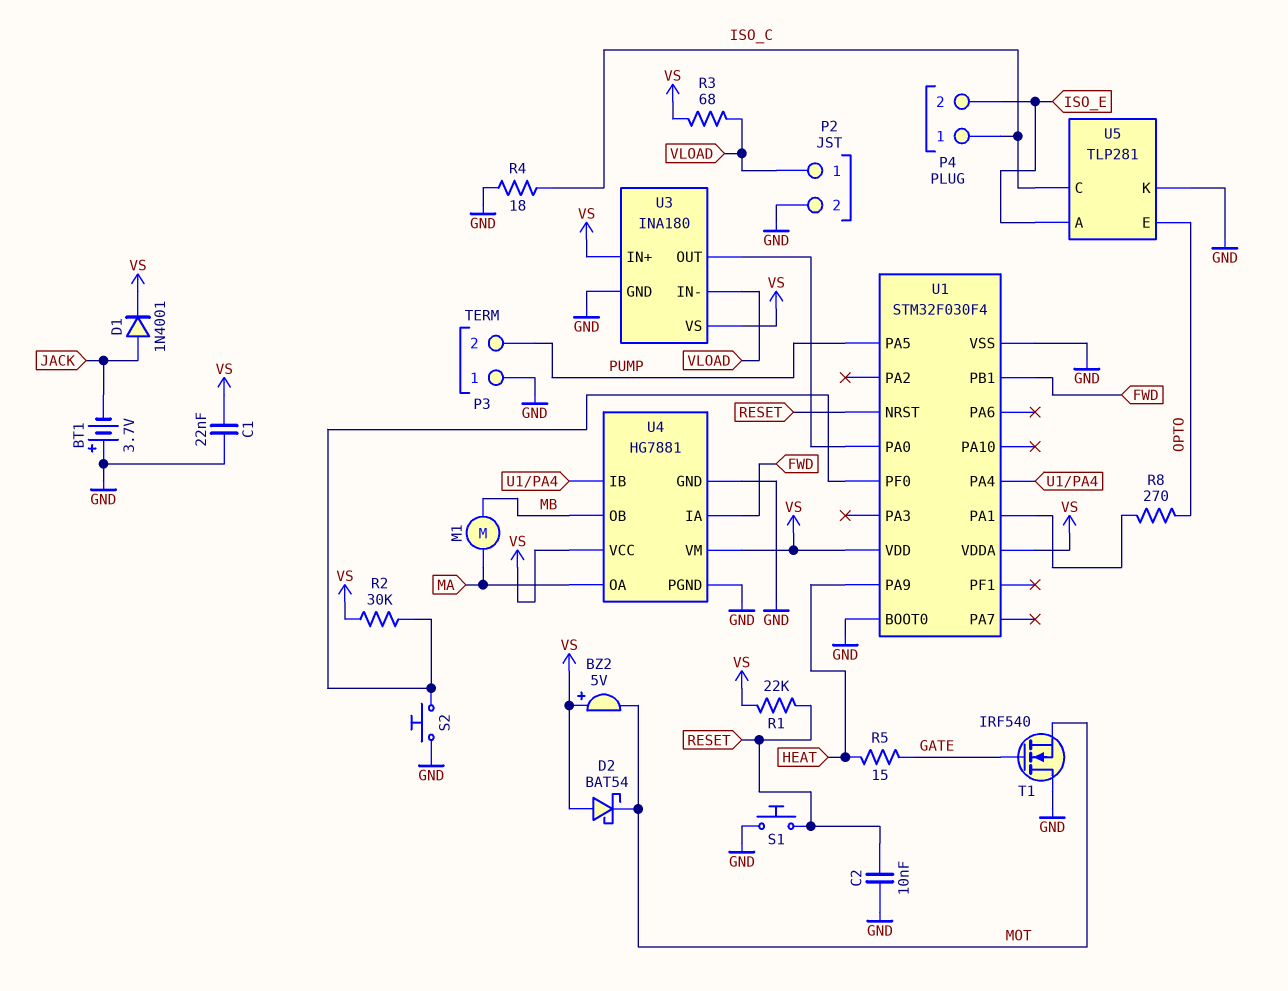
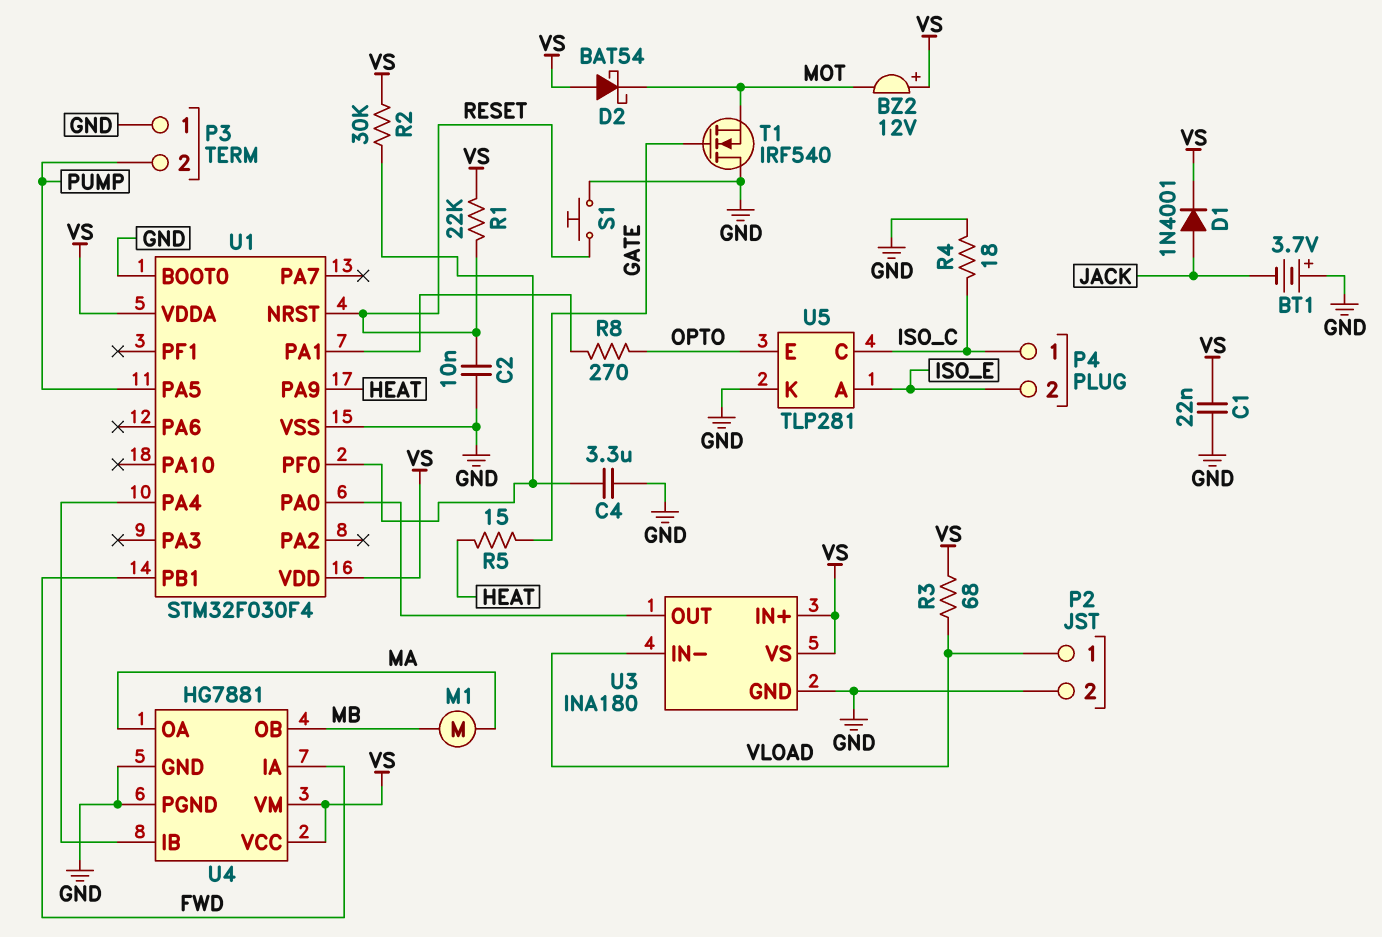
BZ2: buzzer 5V (plus VS, minus MOT) -> buzzer 12V (plus VS, minus MOT)
C4: none -> 3.3uF (GND, U1/PF0)
S2: button (GND, U1/PF0) -> none

